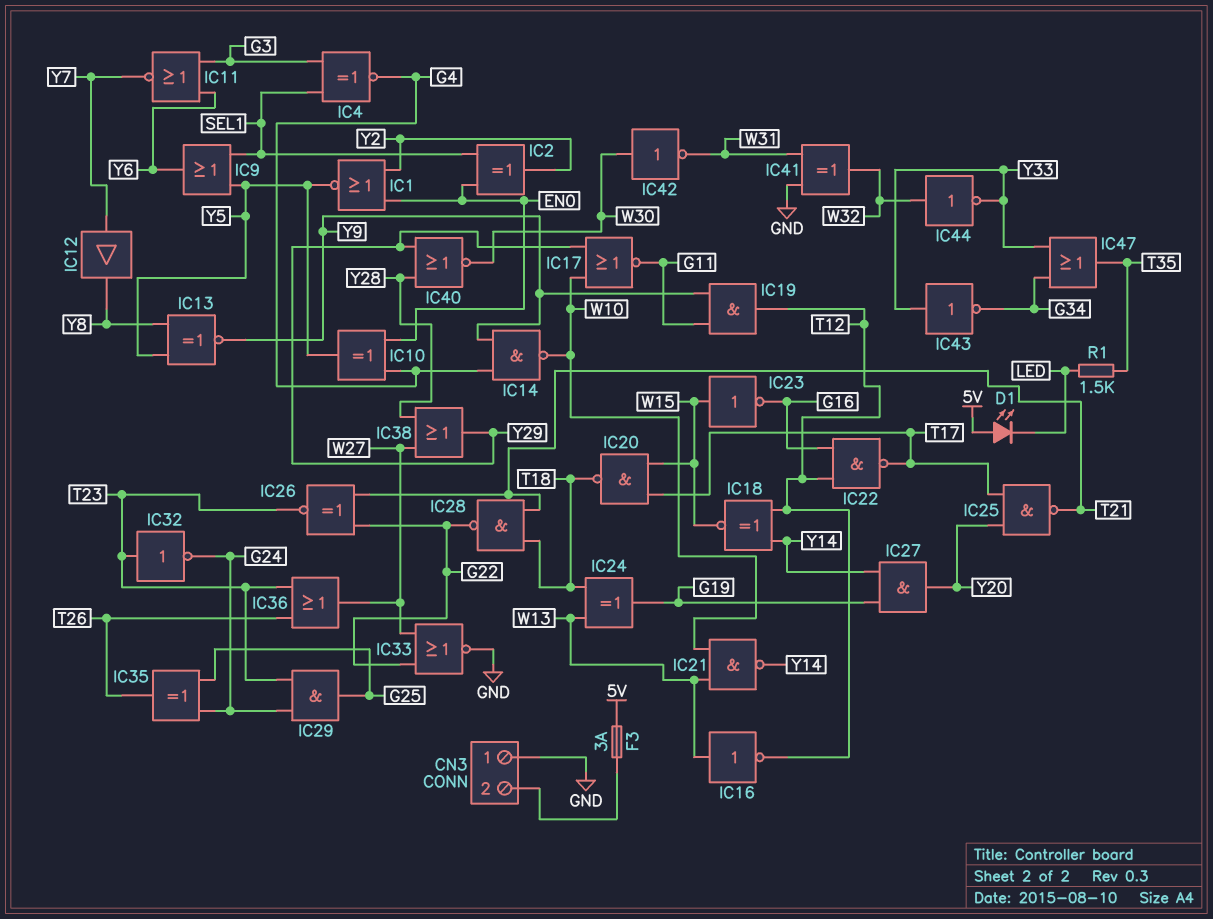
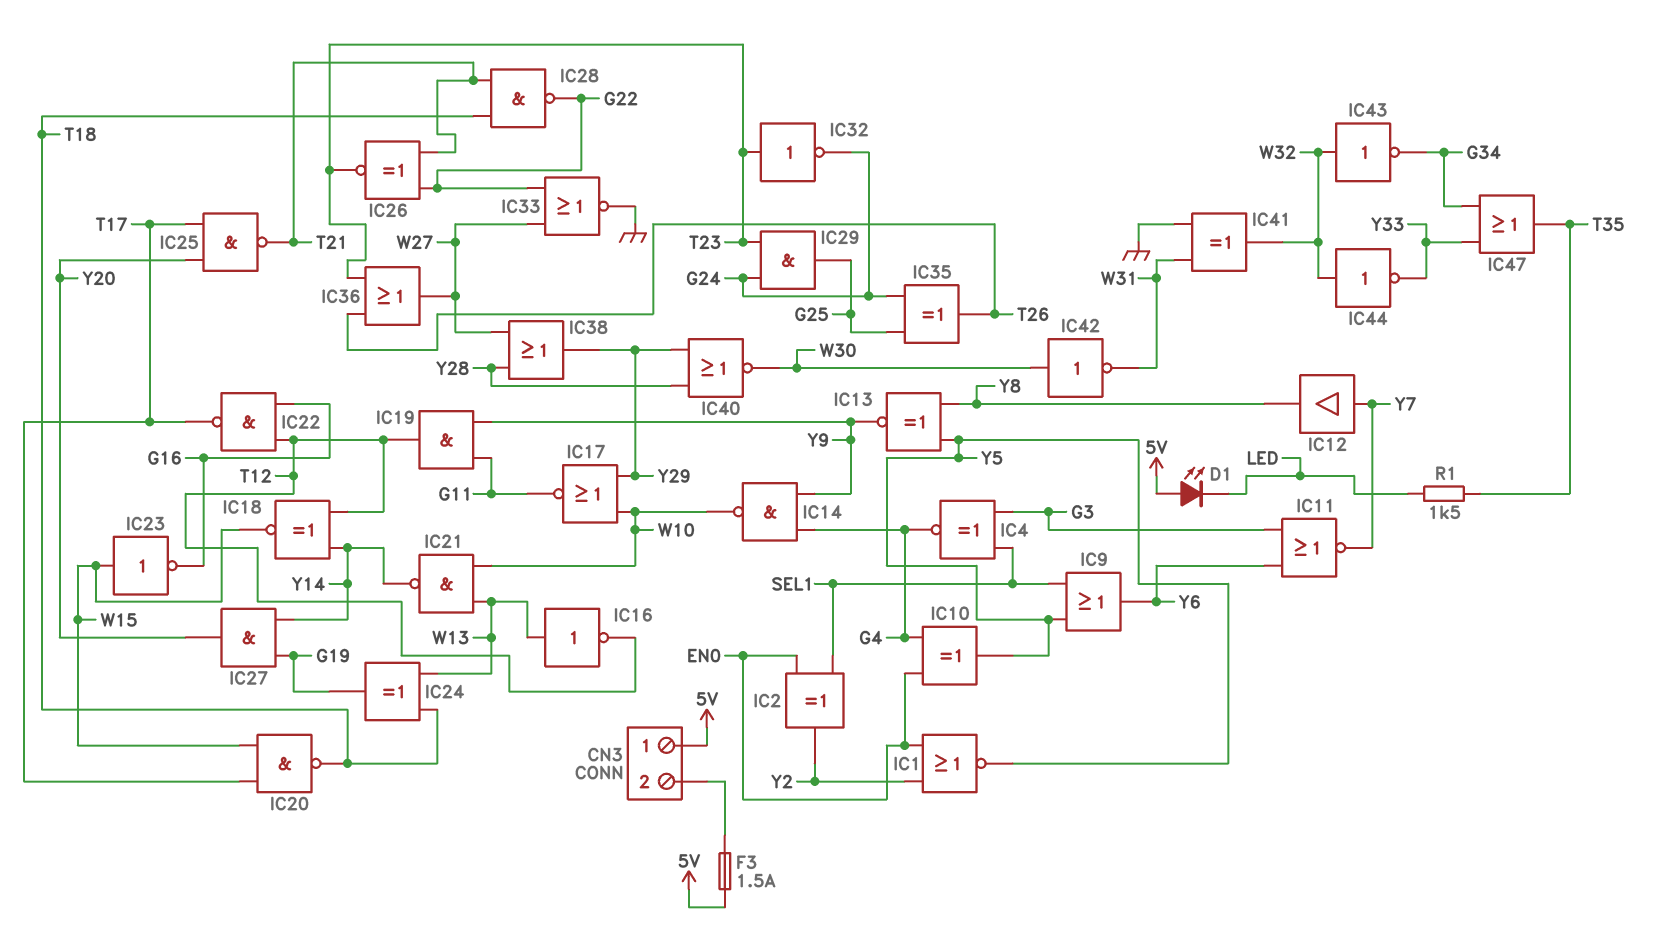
CN3 pin 1: GND -> 5V
F3: 3A (5V, CN3/2) -> 1.5A (5V, CN3/2)
IC43: NOT (in Y33, out G34) -> NOT (in W32, out G34)

